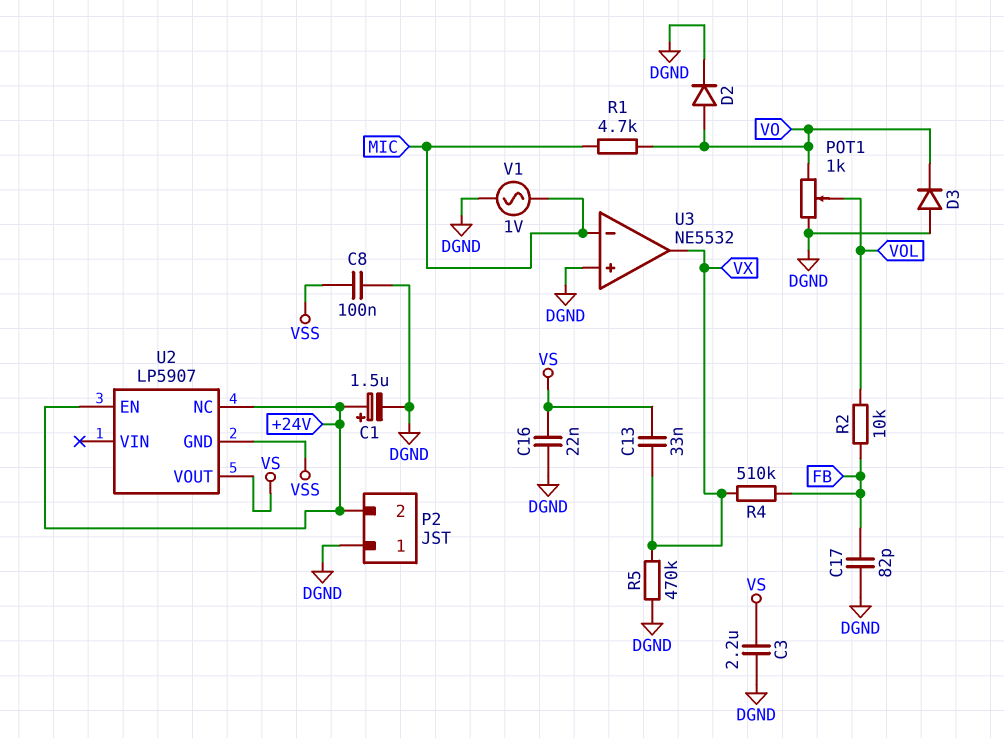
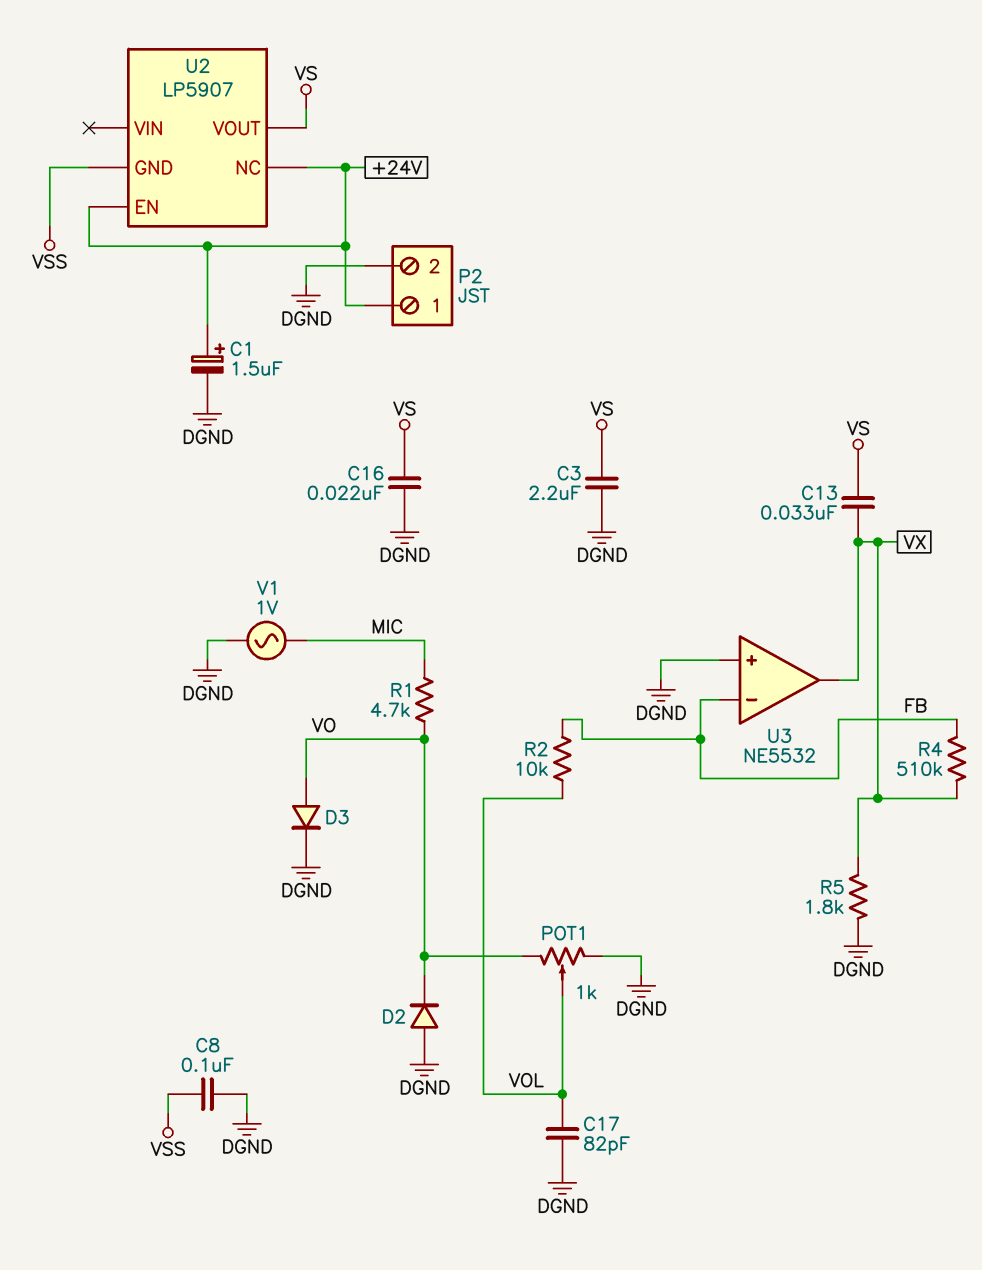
C17: 82pF (DGND, FB) -> 82pF (DGND, VOL)
D2: diode (A VO, K DGND) -> diode (A DGND, K VO)
D3: diode (A DGND, K VO) -> diode (A VO, K DGND)
P2 pin 1: DGND -> +24V
P2 pin 2: +24V -> DGND
R5: 470k (DGND, VX) -> 1.8k (DGND, VX)
U3 pin in-: MIC -> FB

